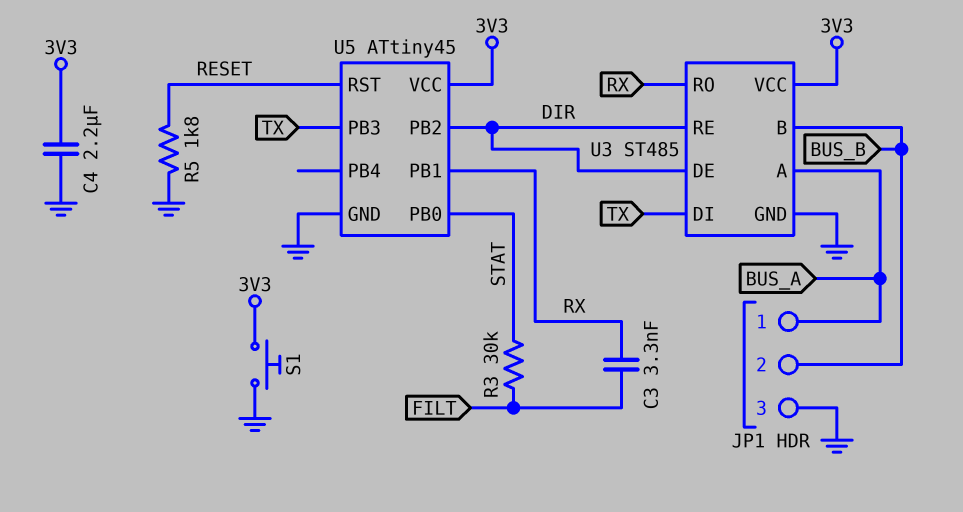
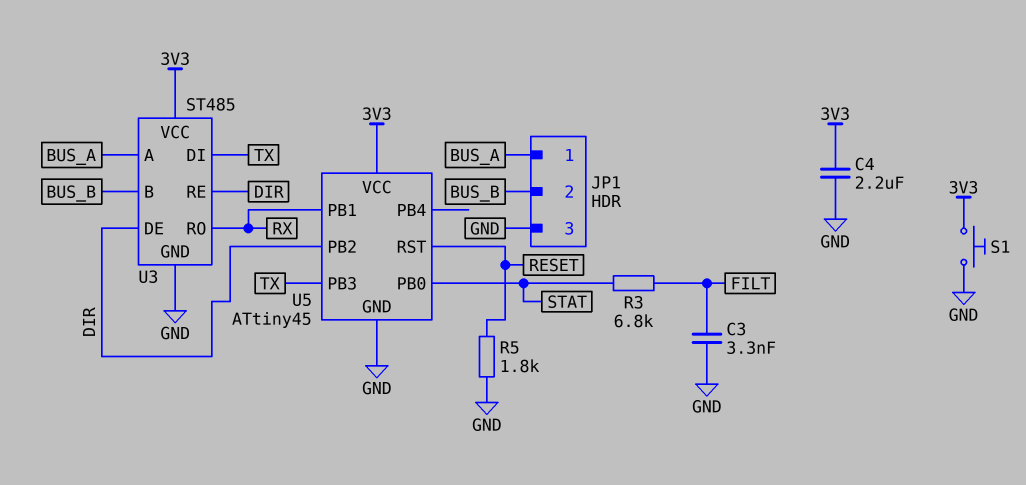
C3: 3.3nF (FILT, RX) -> 3.3nF (FILT, GND)
R3: 30k (FILT, STAT) -> 6.8k (FILT, STAT)

